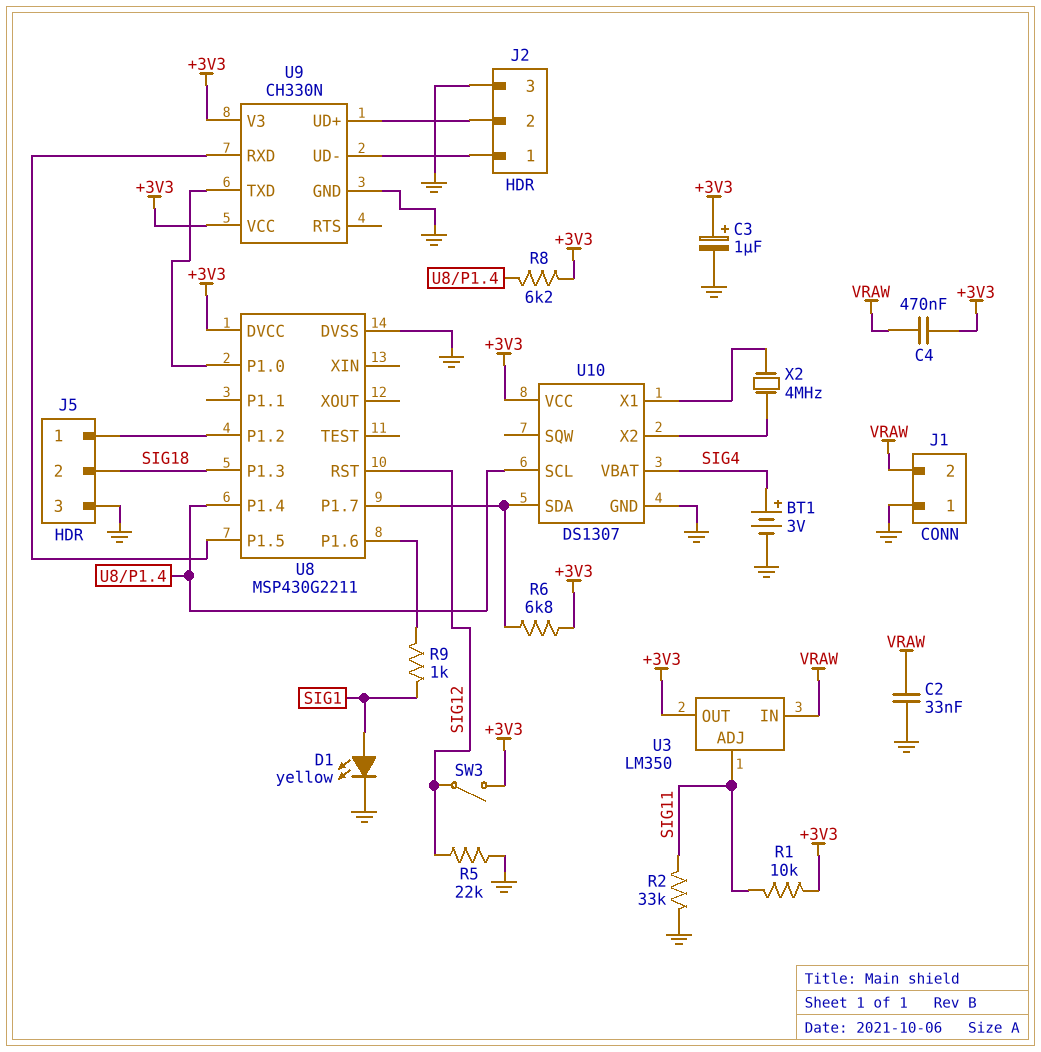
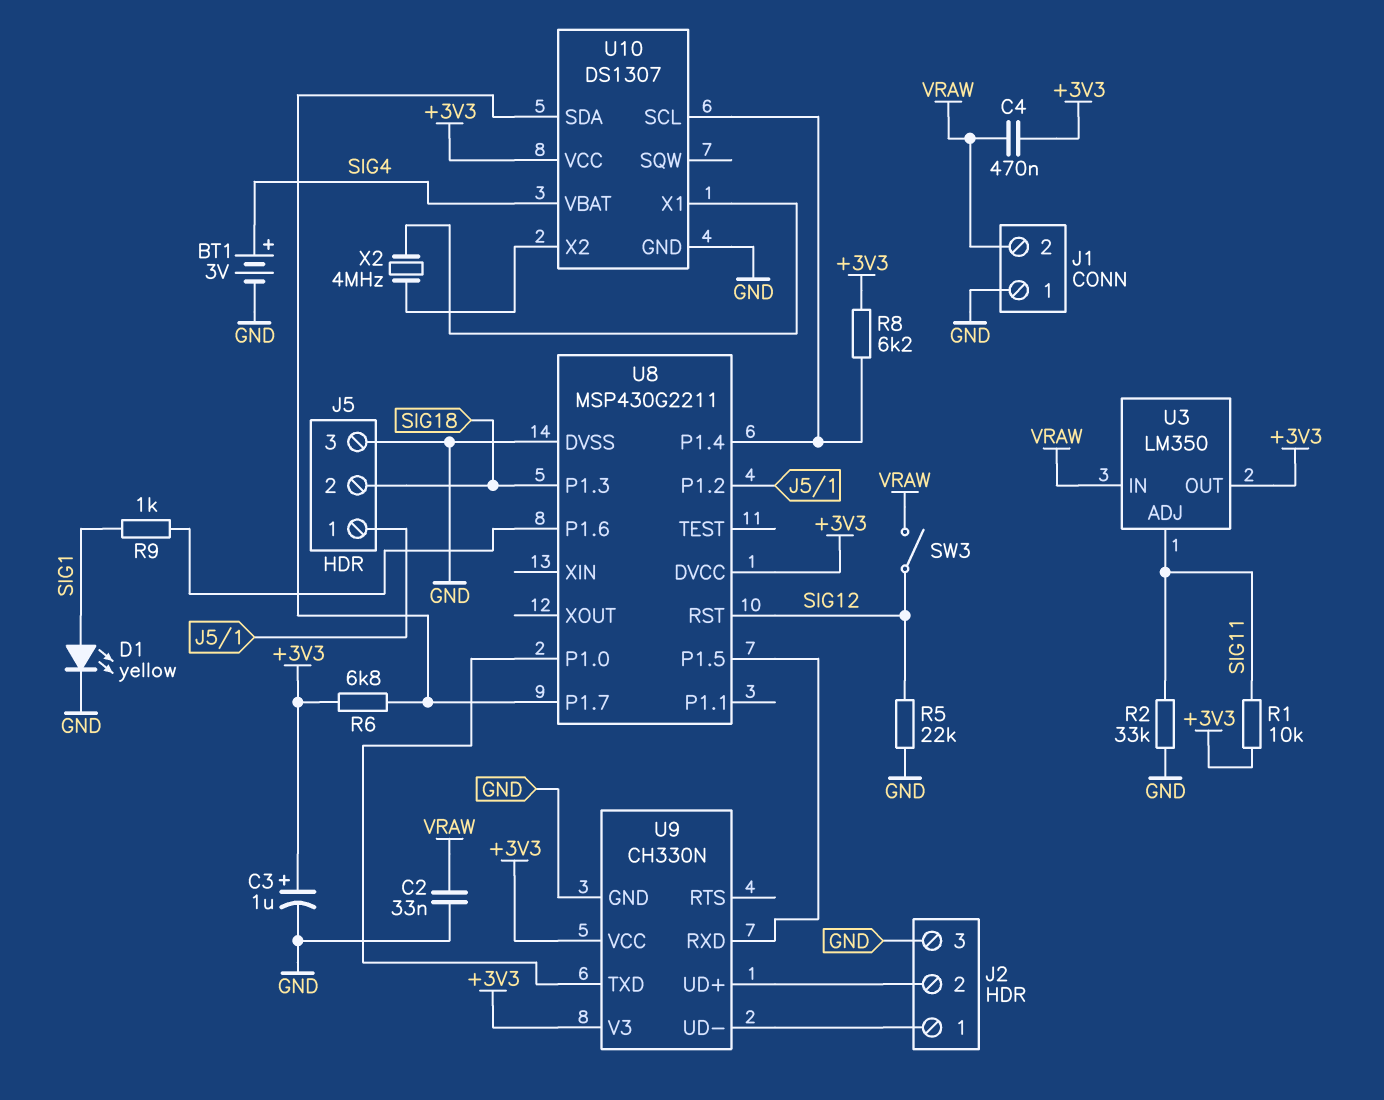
SW3: switch (+3V3, SIG12) -> switch (SIG12, VRAW)

